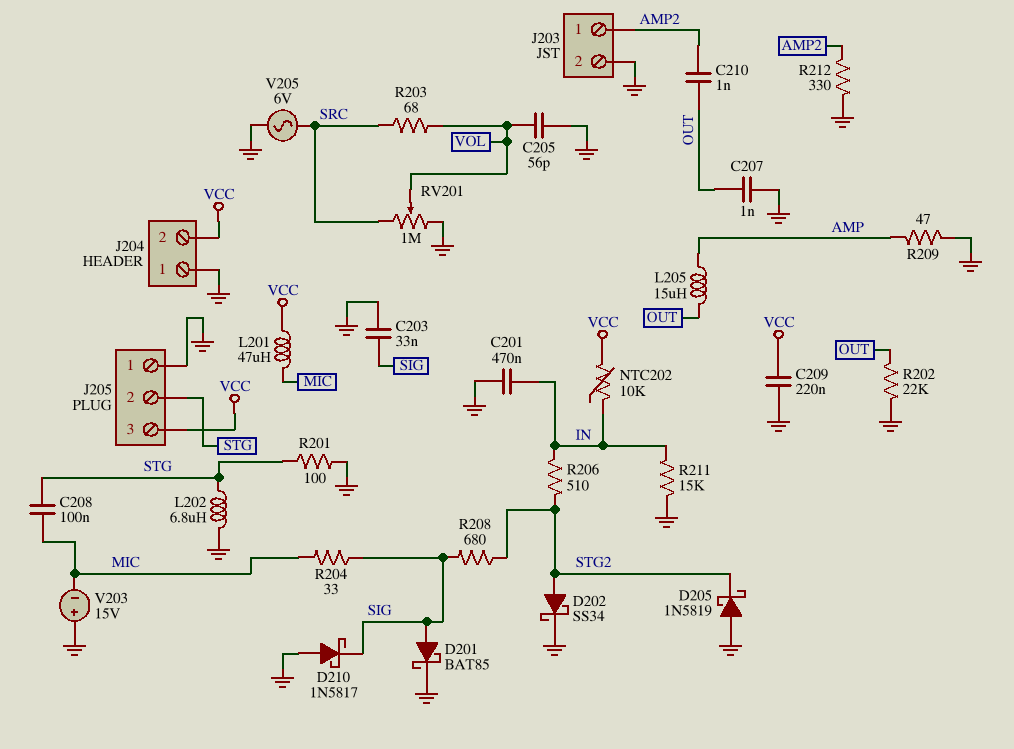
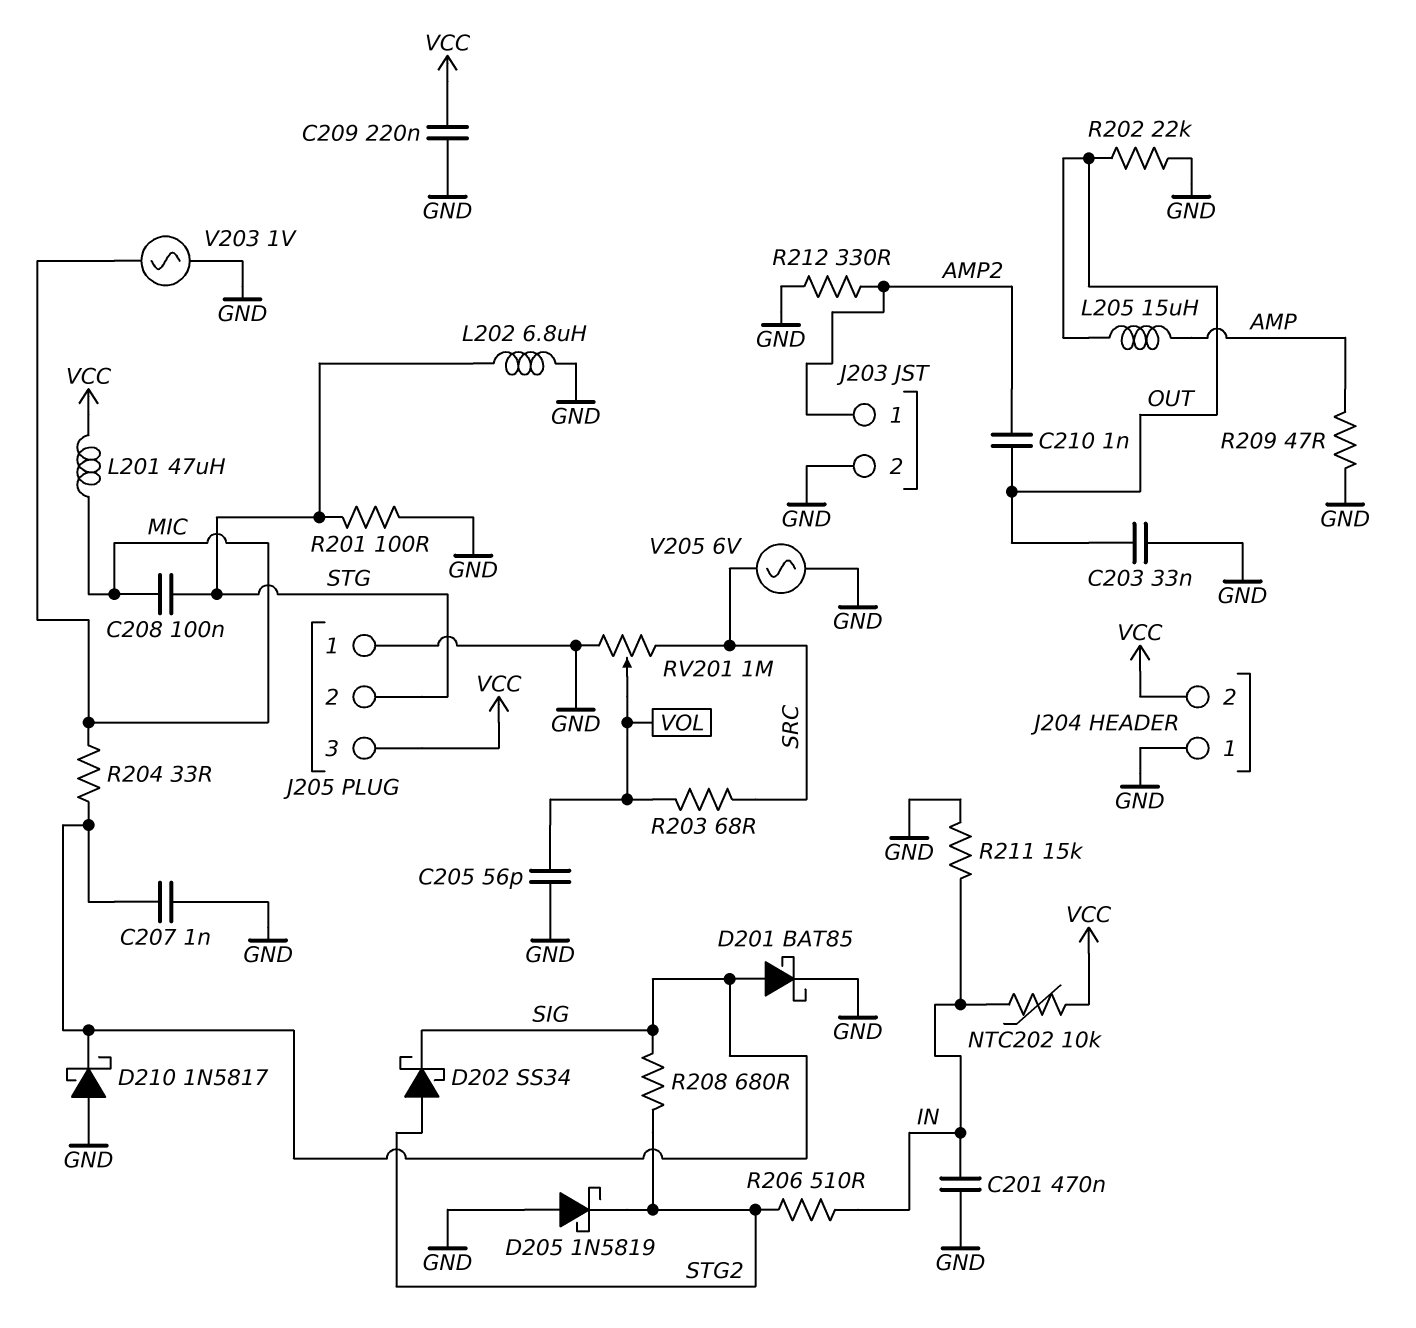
C203: 33nF (GND, SIG) -> 33nF (GND, OUT)
C207: 1nF (GND, OUT) -> 1nF (GND, SIG)
D202: schottky SS34 (A STG2, K GND) -> schottky SS34 (A STG2, K SIG)
V203: 15V (plus GND, minus MIC) -> AC 1V (GND, MIC)

